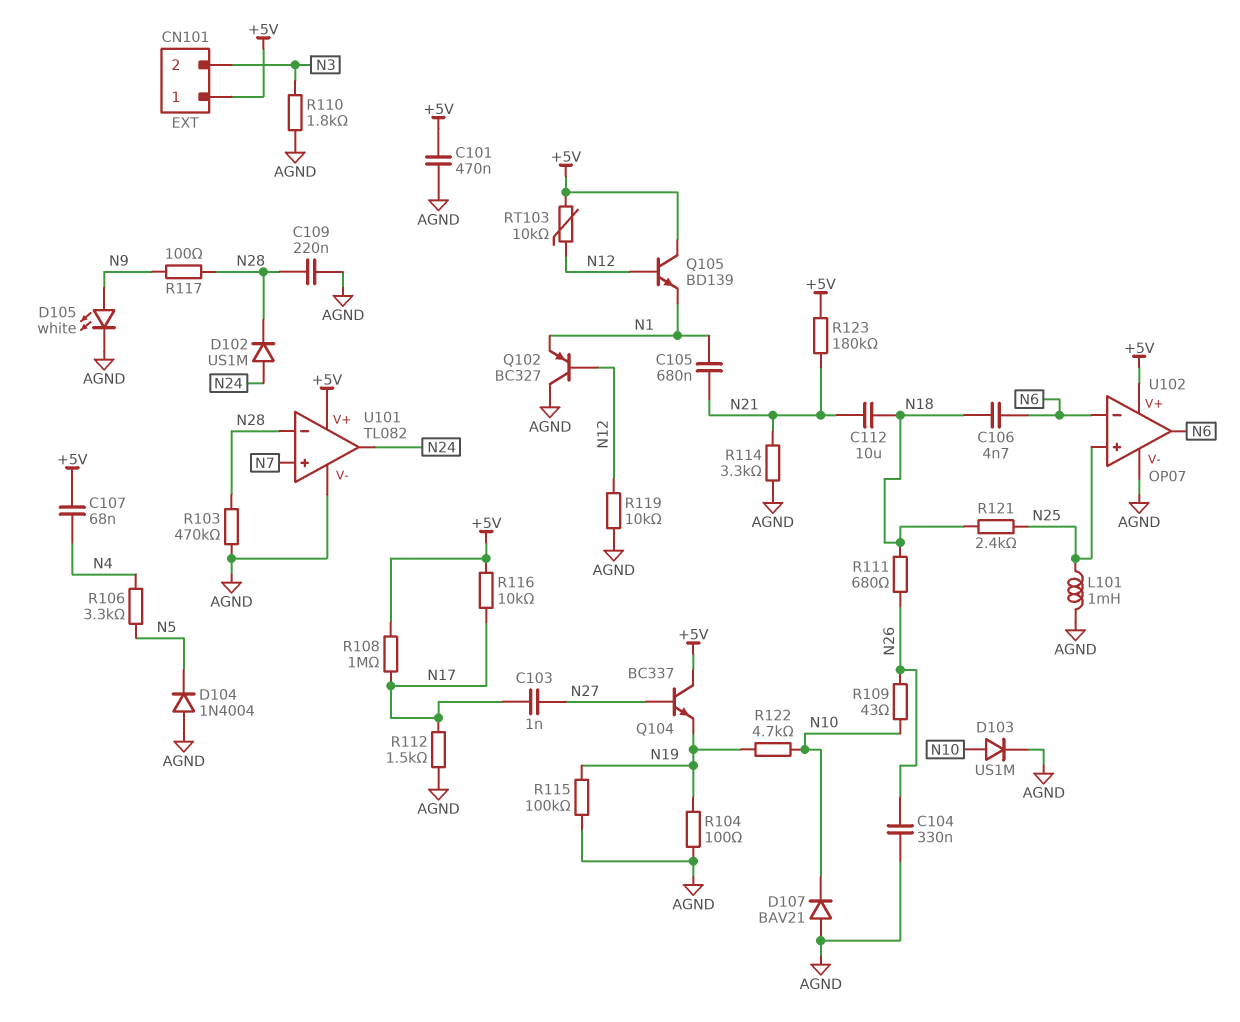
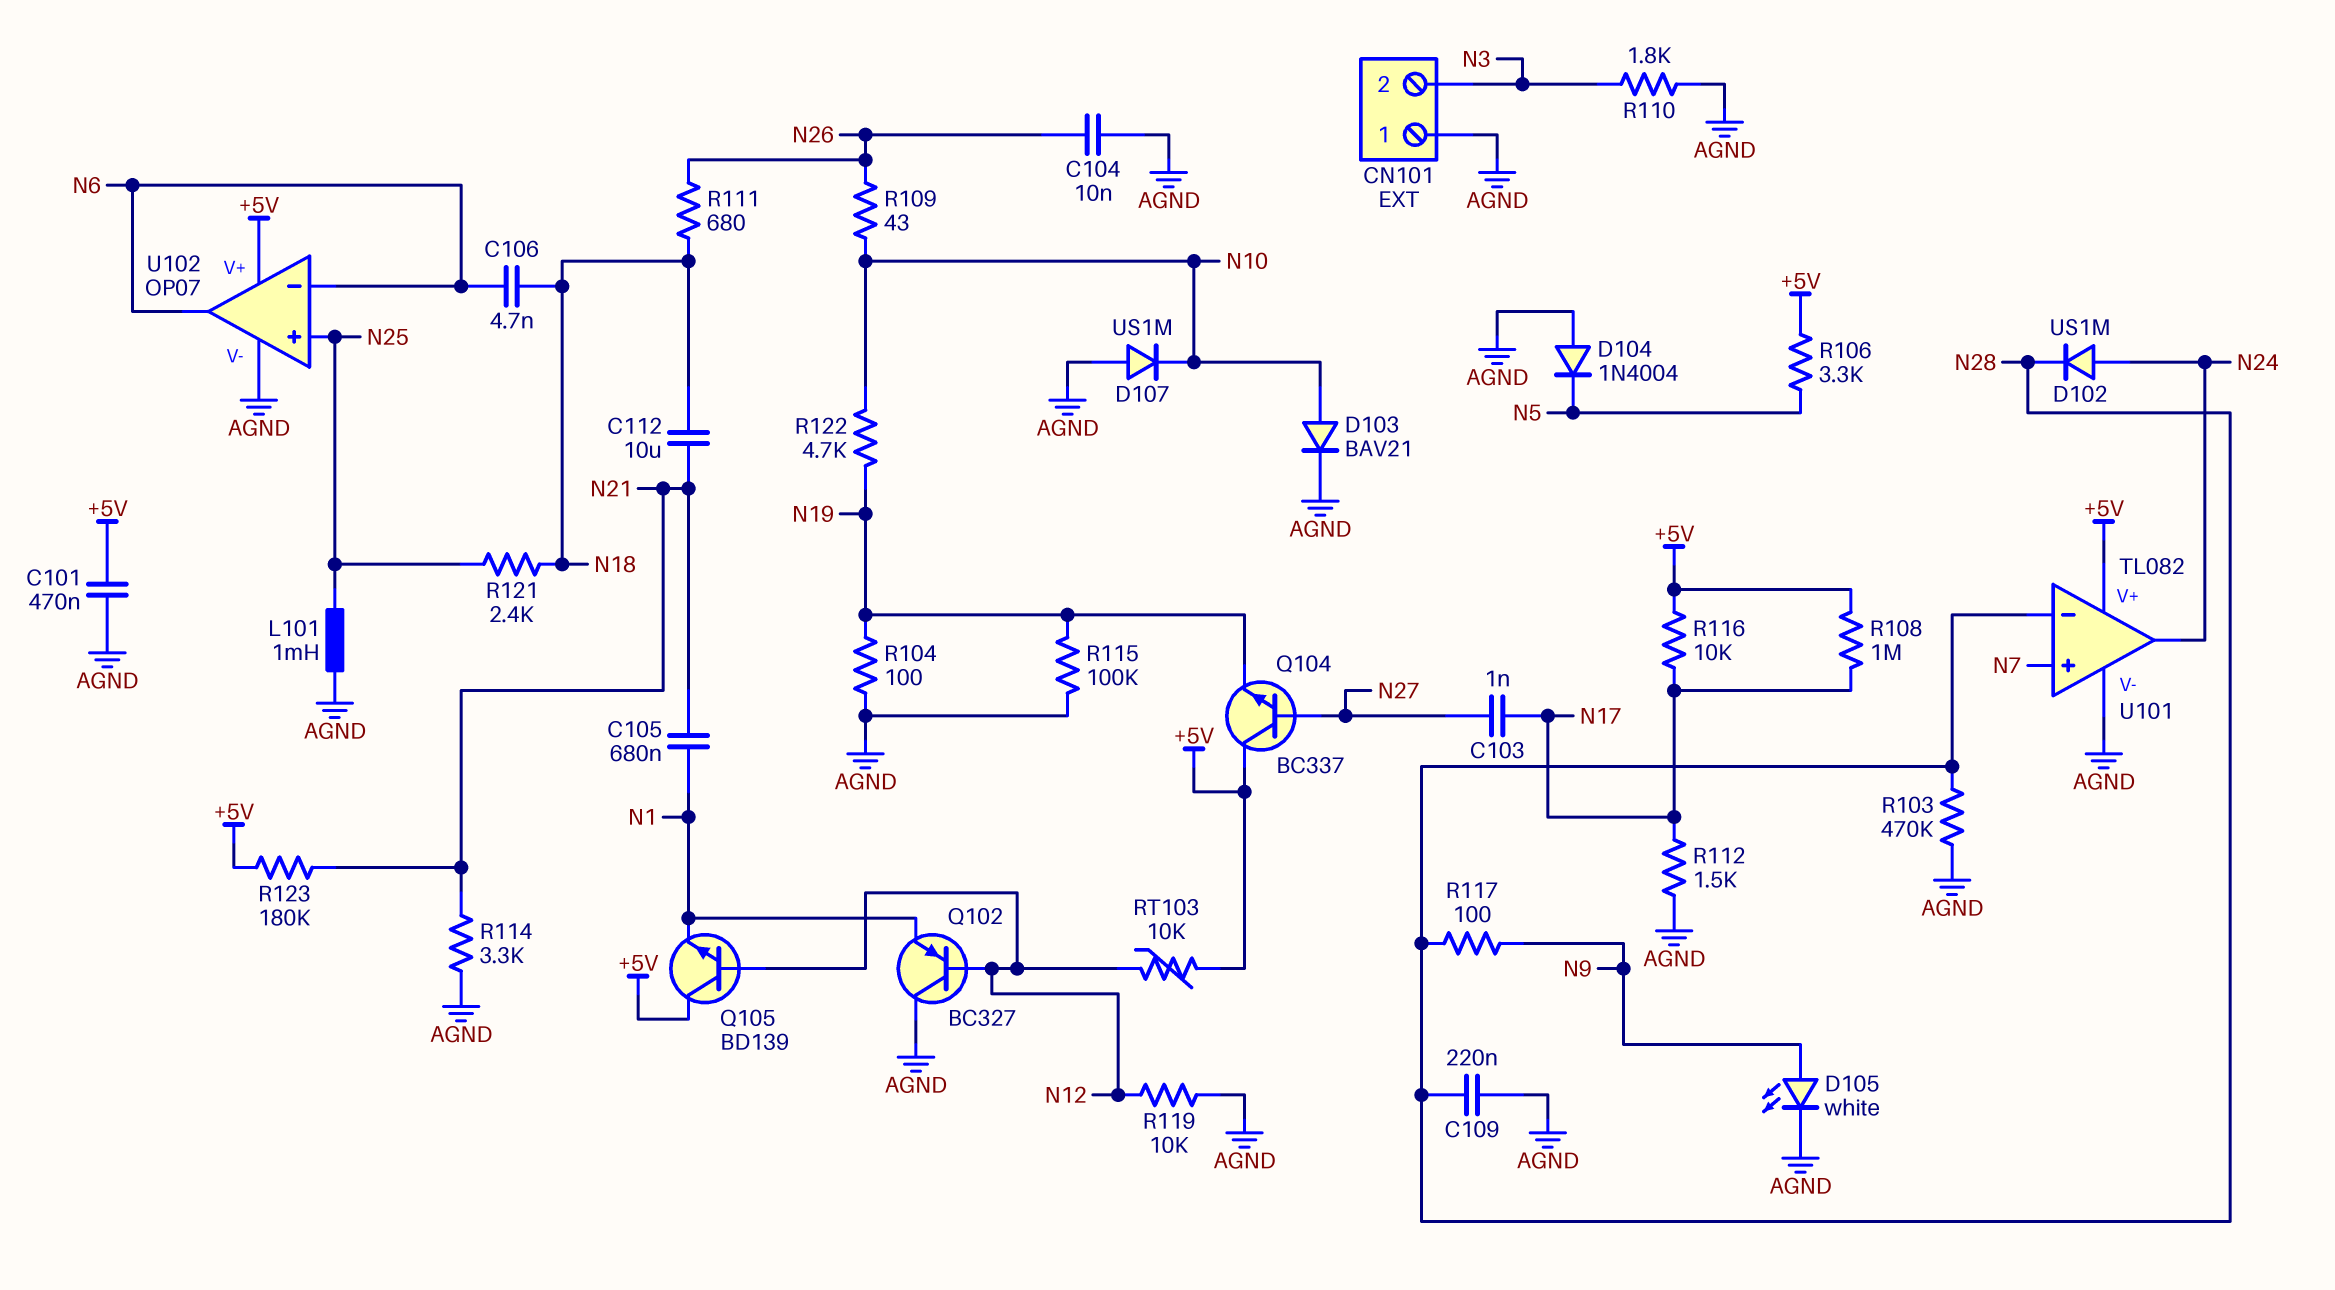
C104: 330nF (AGND, N26) -> 10nF (AGND, N26)
C107: 68nF (+5V, N4) -> none
CN101 pin 1: +5V -> AGND
D103: diode US1M (A N10, K AGND) -> diode BAV21 (A N10, K AGND)
D107: diode BAV21 (A AGND, K N10) -> diode US1M (A AGND, K N10)
R106: 3.3k (N4, N5) -> 3.3k (+5V, N5)

